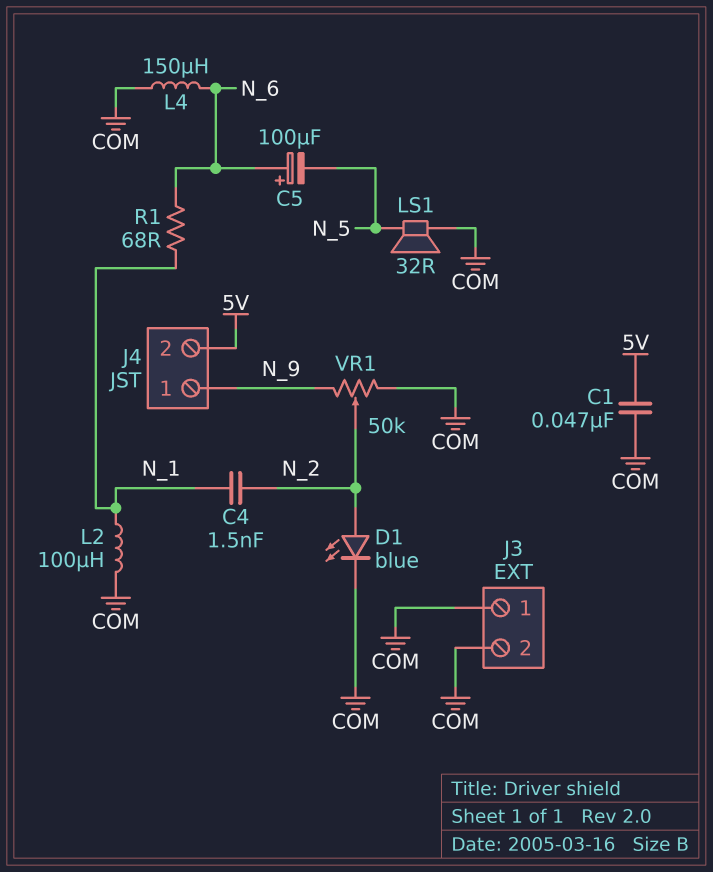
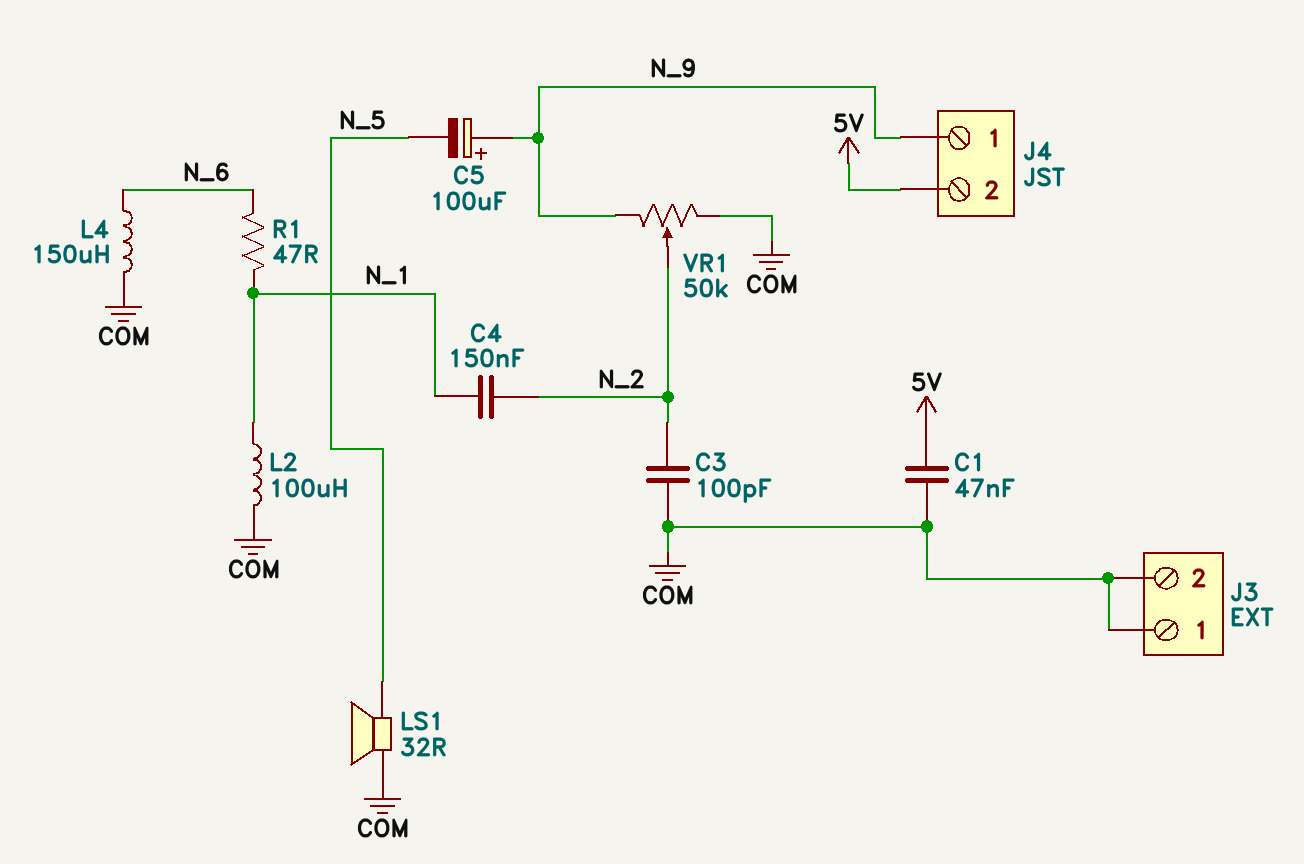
C3: none -> 100pF (COM, N_2)
C4: 1.5nF (N_1, N_2) -> 150nF (N_1, N_2)
C5: 100uF (plus N_6, minus N_5) -> 100uF (plus N_9, minus N_5)
D1: LED blue (A N_2, K COM) -> none
R1: 68 (N_1, N_6) -> 47 (N_1, N_6)

